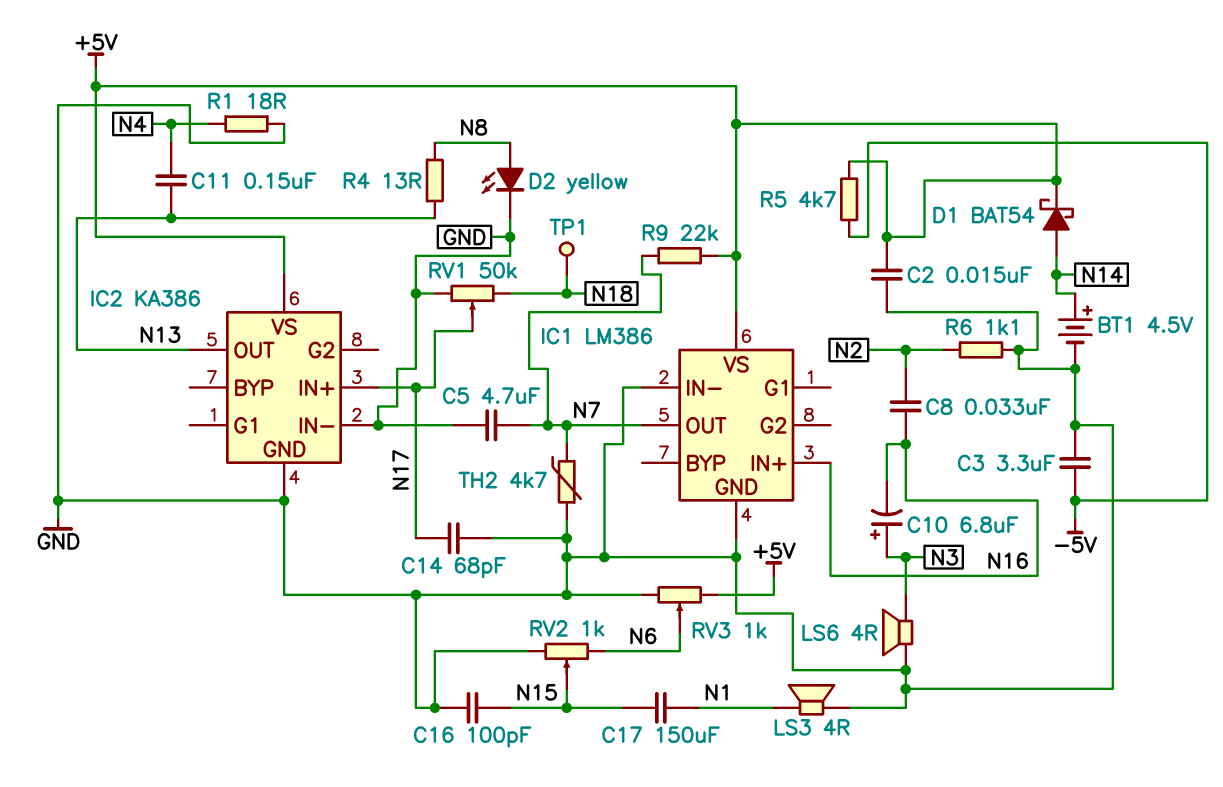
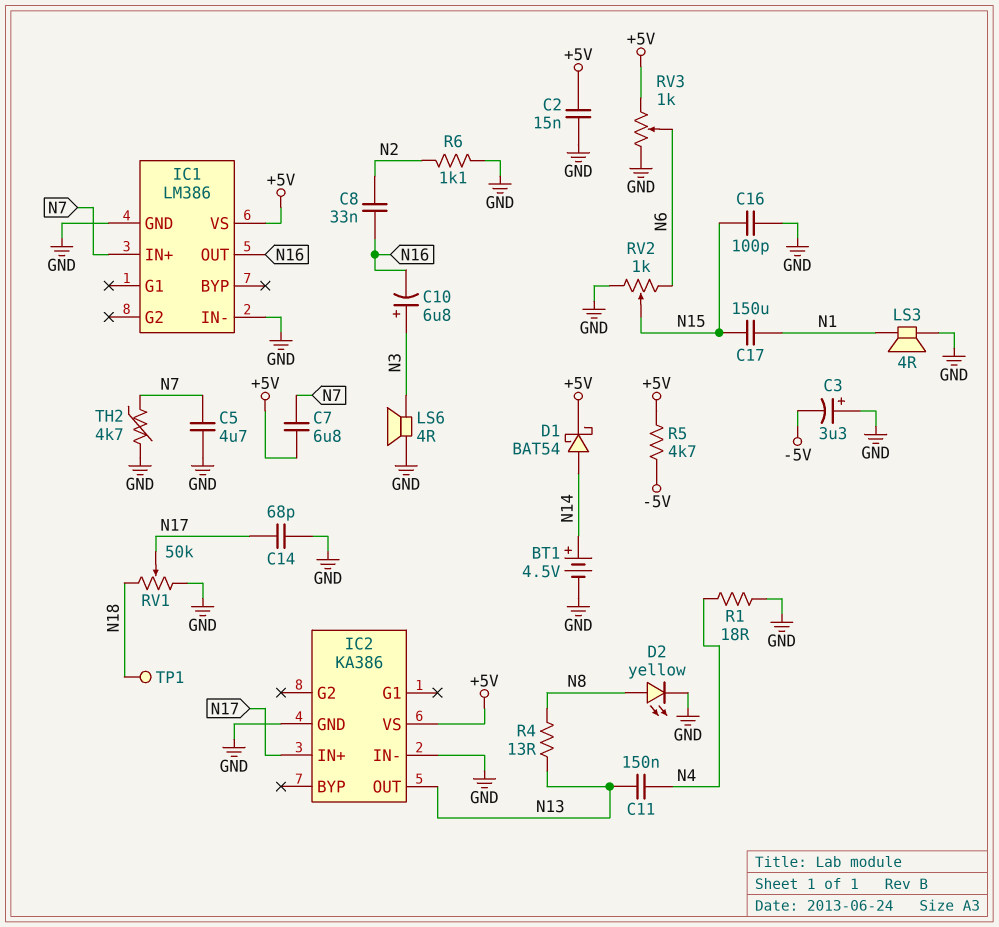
C3: 3.3uF (-5V, GND) -> 3.3uF (plus GND, minus -5V)
C7: none -> 6.8uF (+5V, N7)
IC1 pin IN+: N16 -> N7
IC1 pin OUT: N7 -> N16
R9: 22k (+5V, N7) -> none

